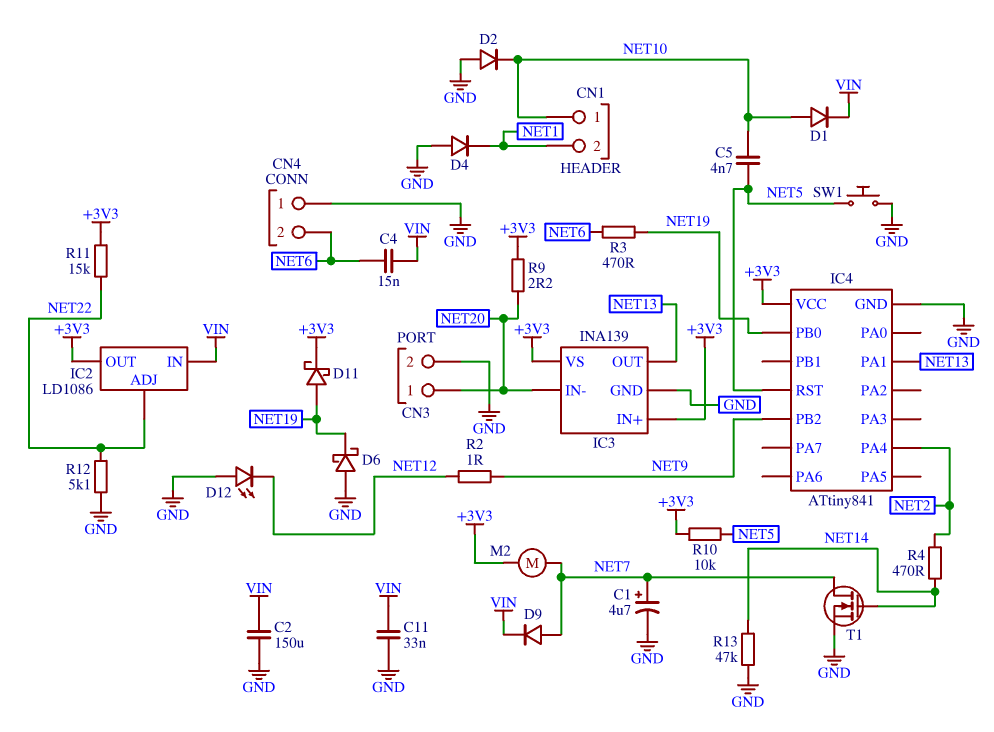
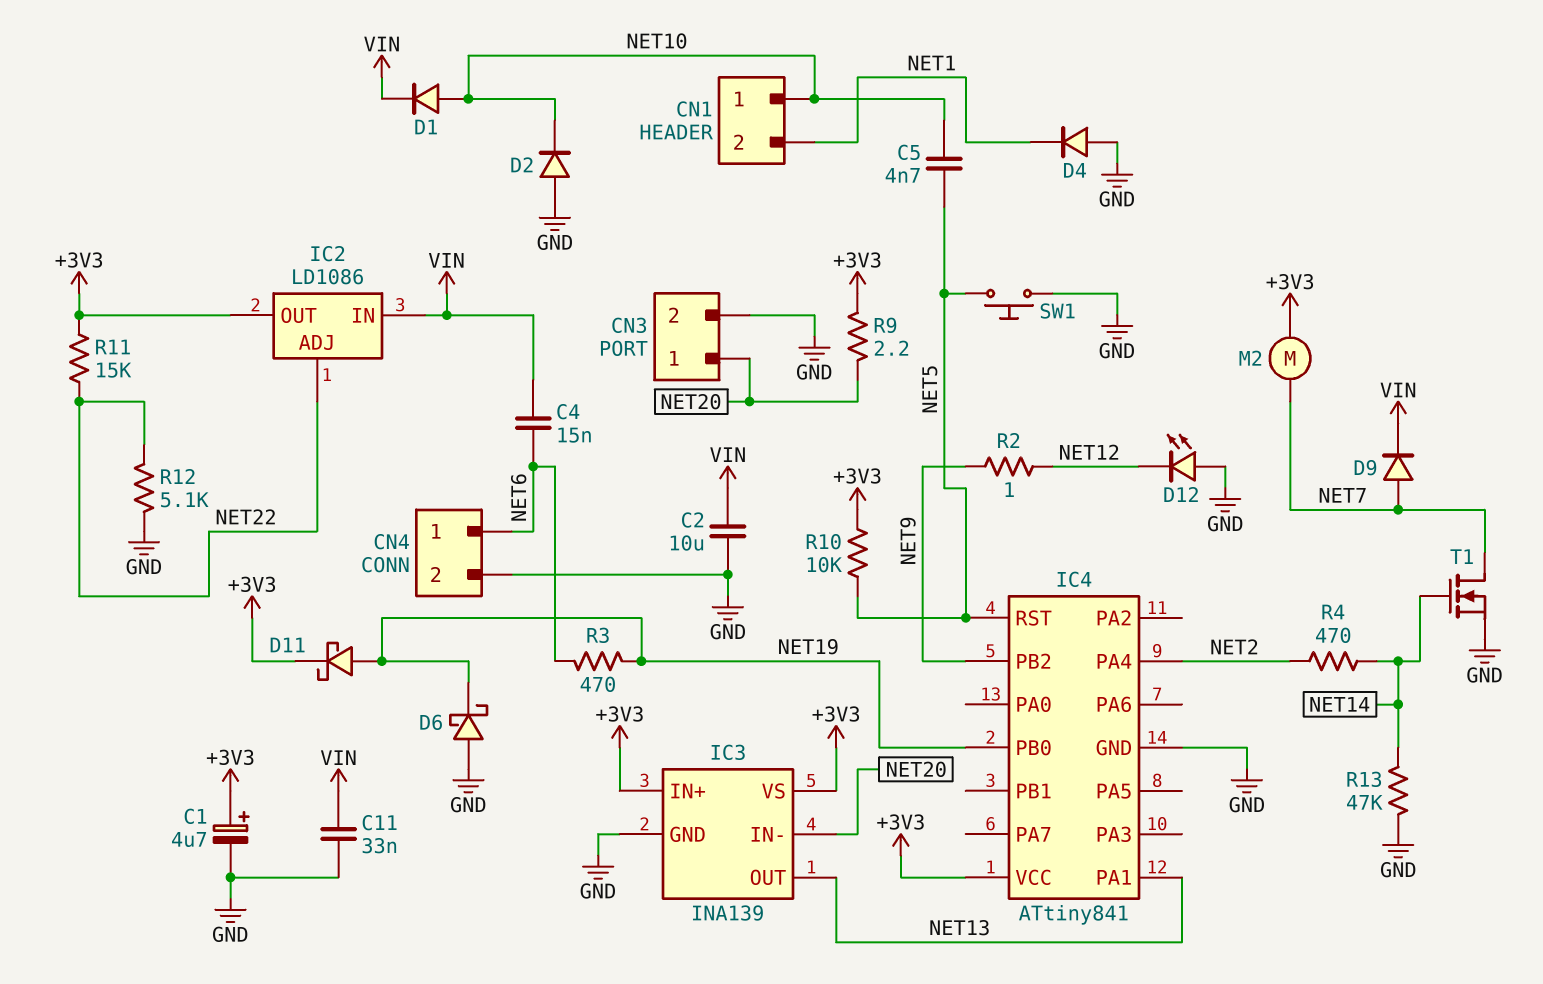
C1: 4.7uF (plus NET7, minus GND) -> 4.7uF (plus +3V3, minus GND)
C2: 150uF (GND, VIN) -> 10uF (GND, VIN)
CN4 pin 1: GND -> NET6
CN4 pin 2: NET6 -> GND

